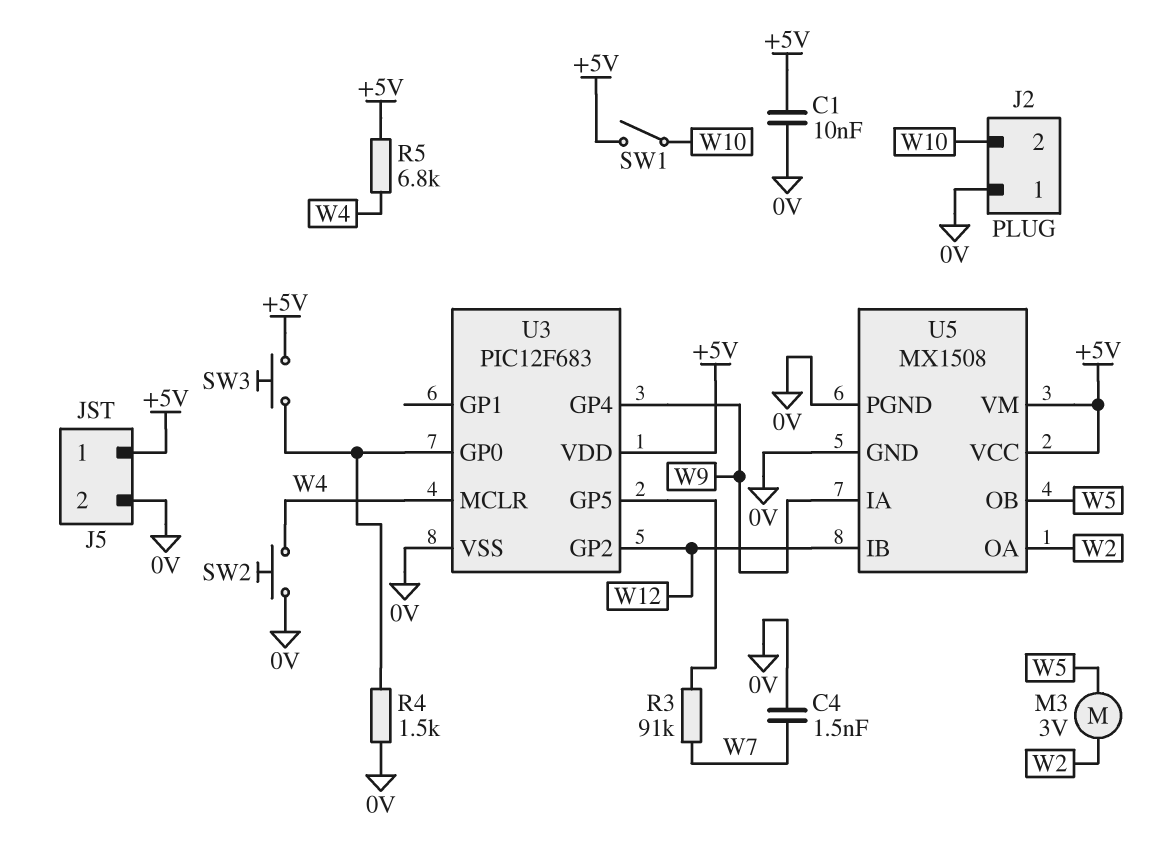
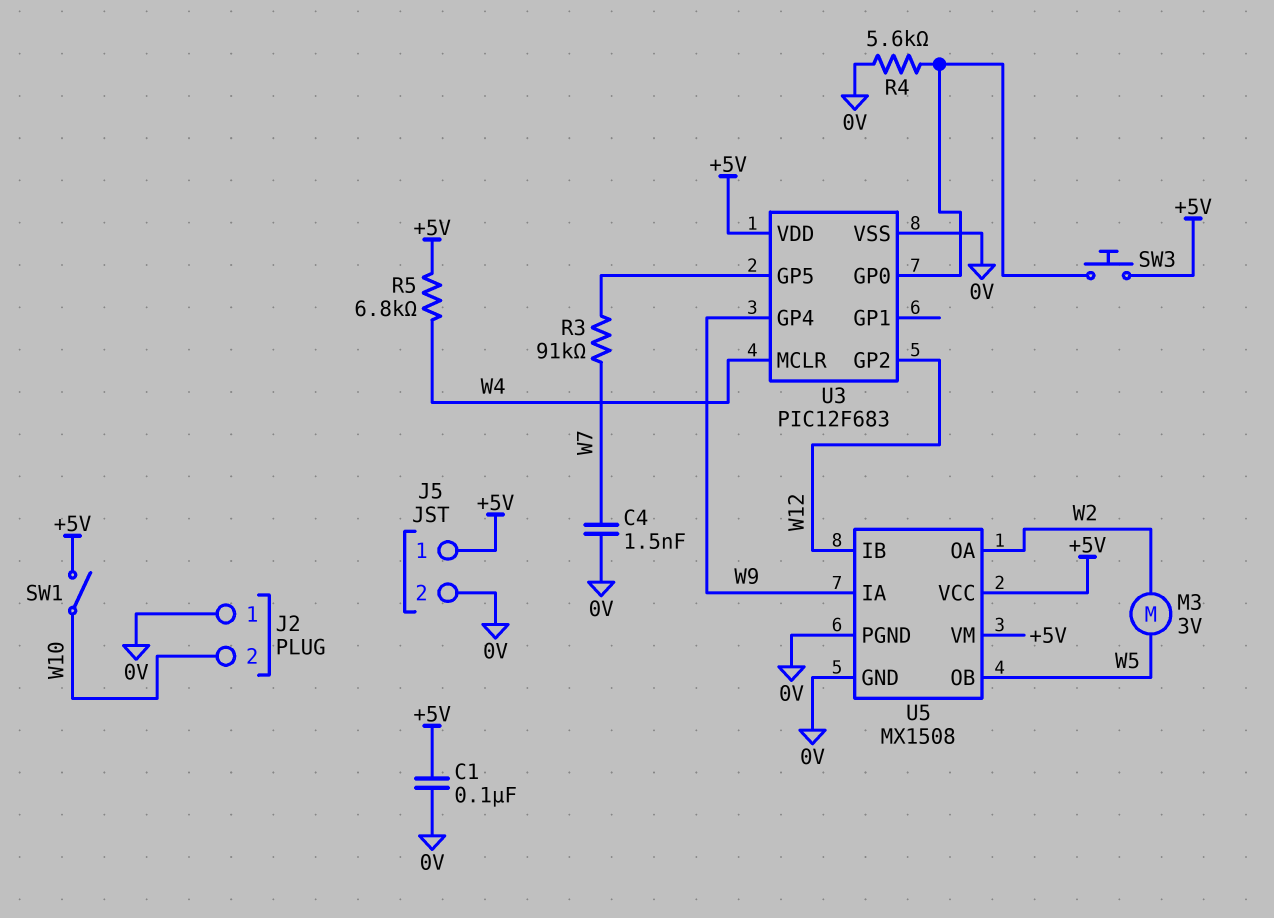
C1: 10nF (+5V, 0V) -> 100nF (+5V, 0V)
R4: 1.5k (0V, U3/GP0) -> 5.6k (0V, U3/GP0)
SW2: button (0V, W4) -> none

